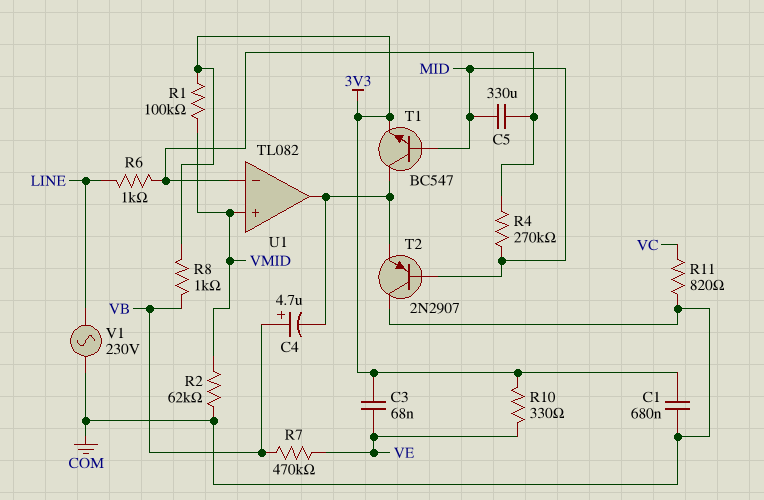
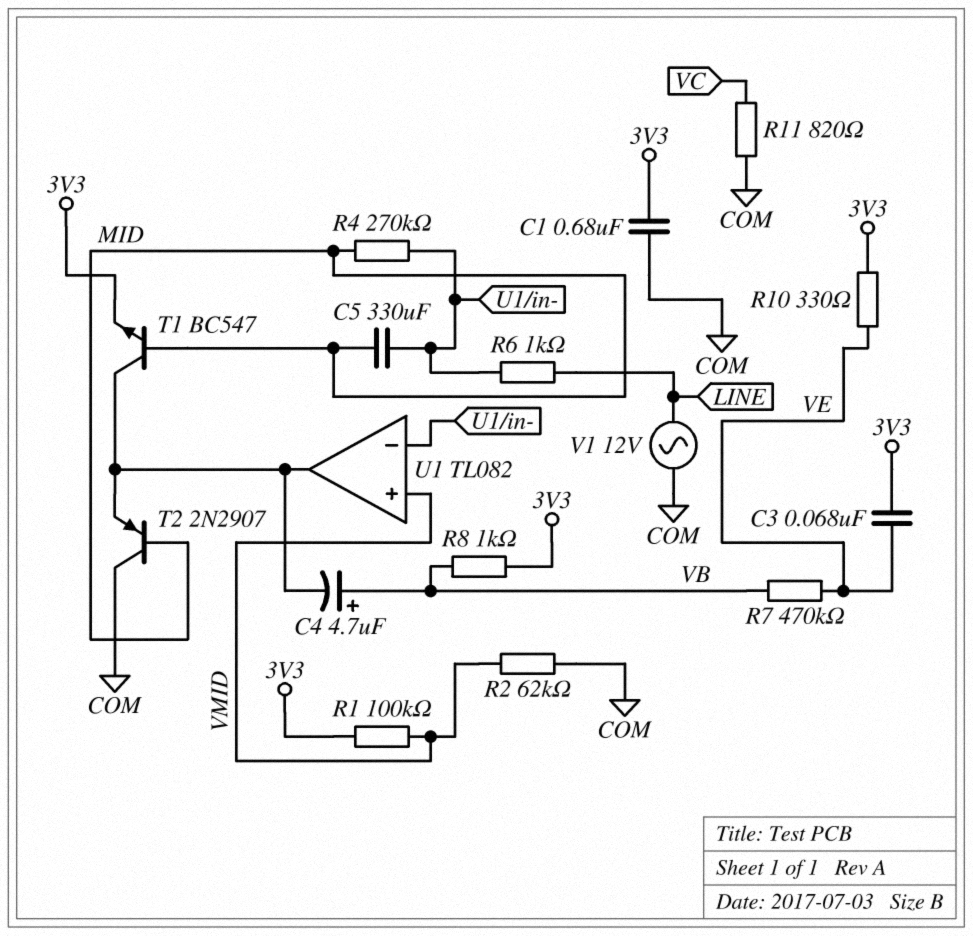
V1: AC 230V (COM, LINE) -> AC 12V (COM, LINE)

